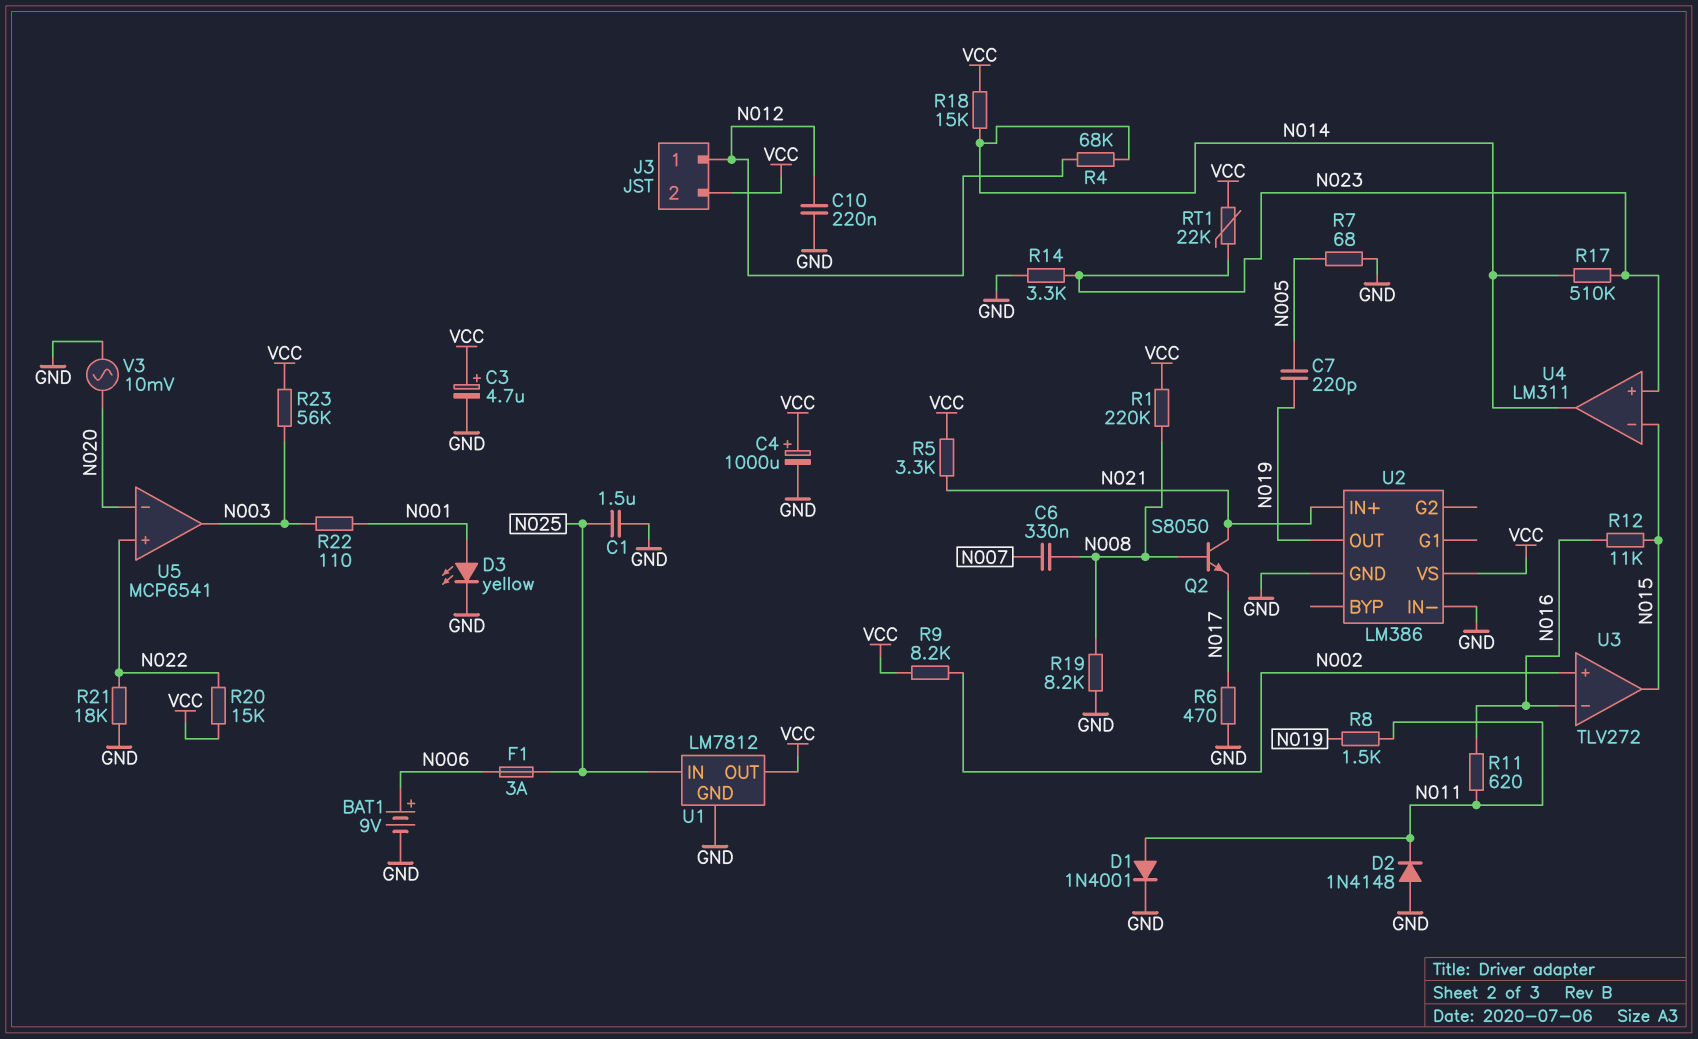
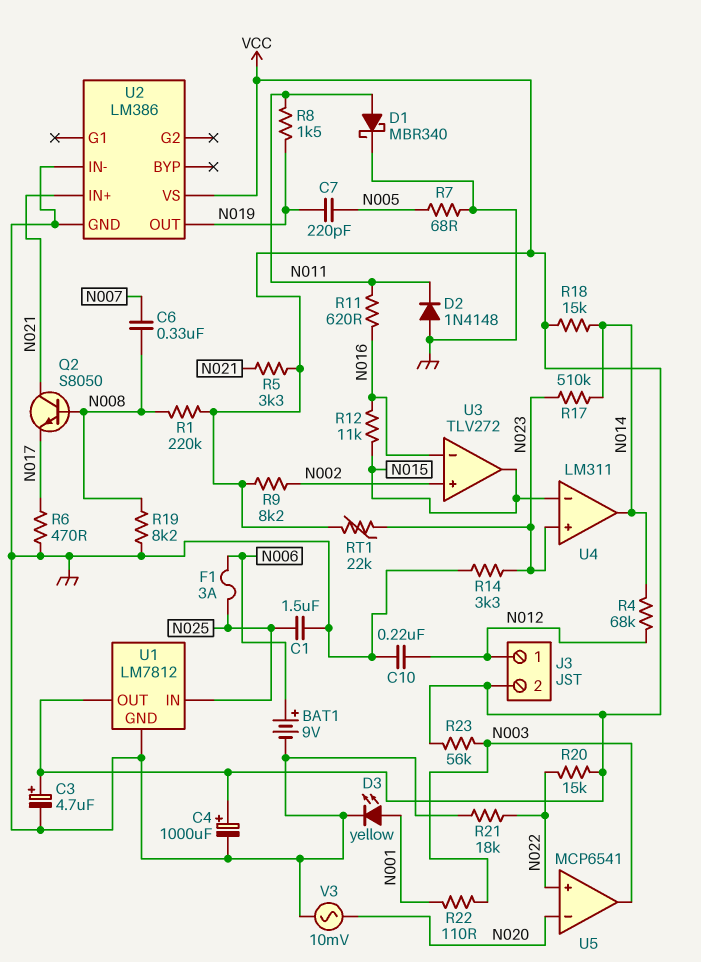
D1: diode 1N4001 (A N011, K GND) -> schottky MBR340 (A N011, K GND)

